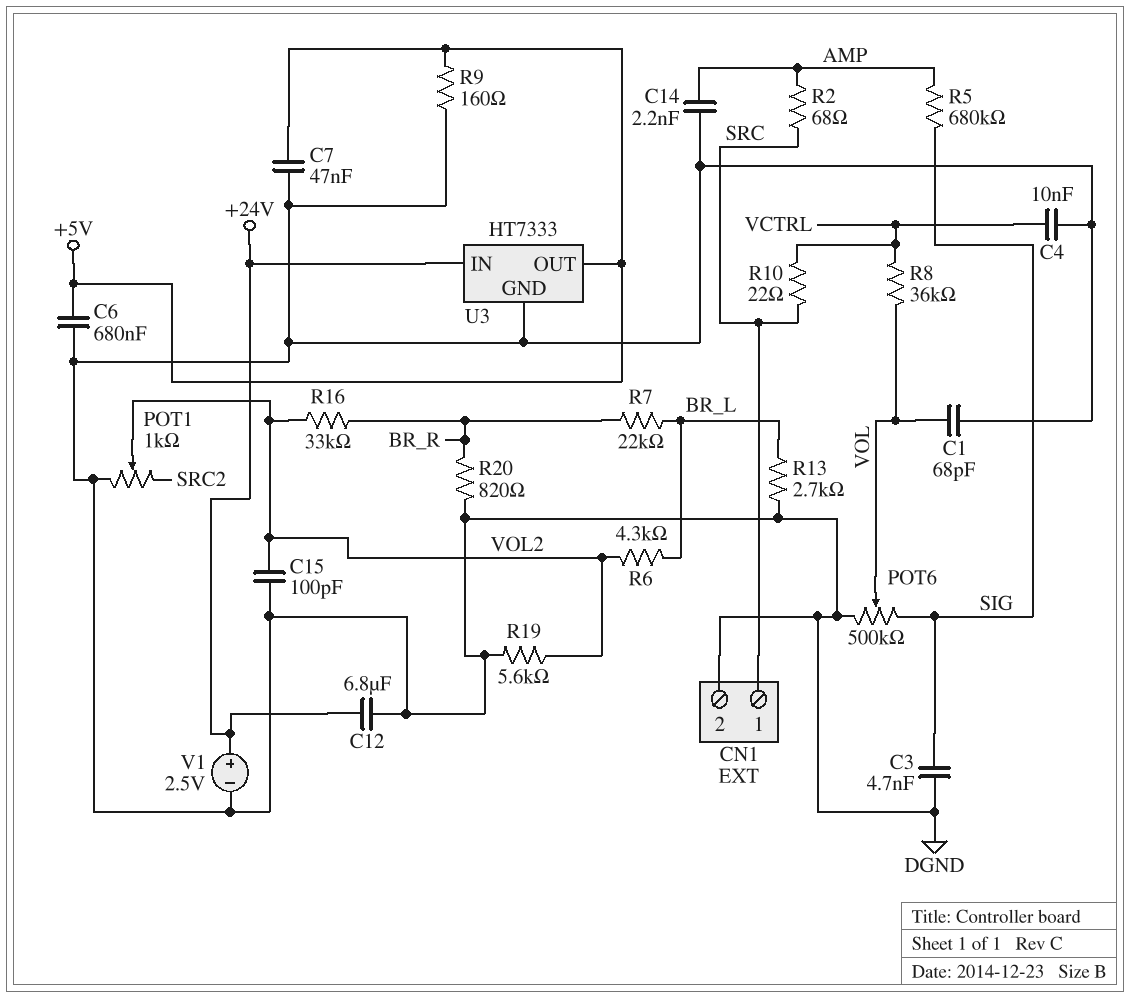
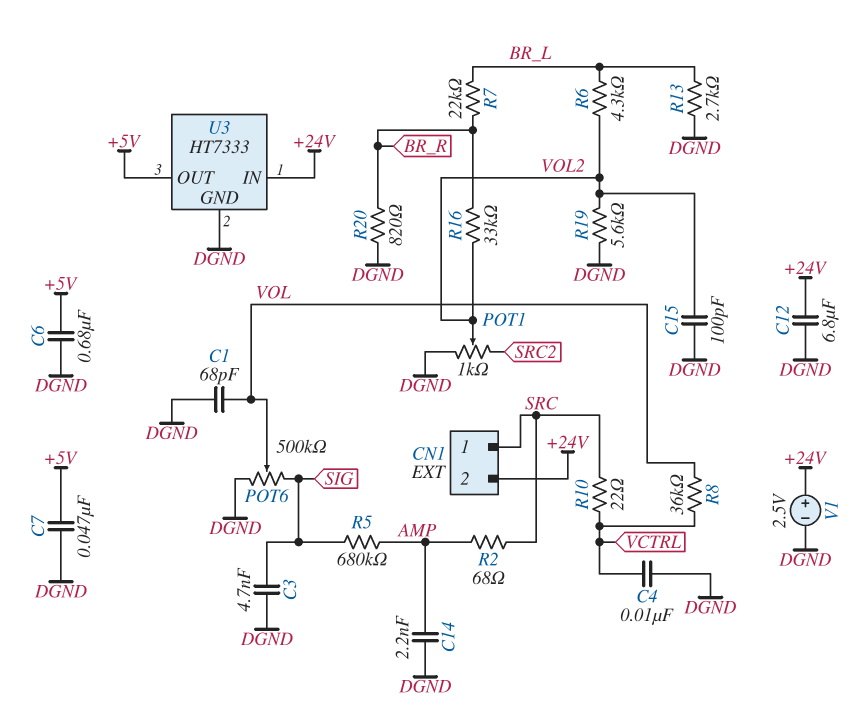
CN1 pin 2: DGND -> +24V
R9: 160 (+5V, DGND) -> none

